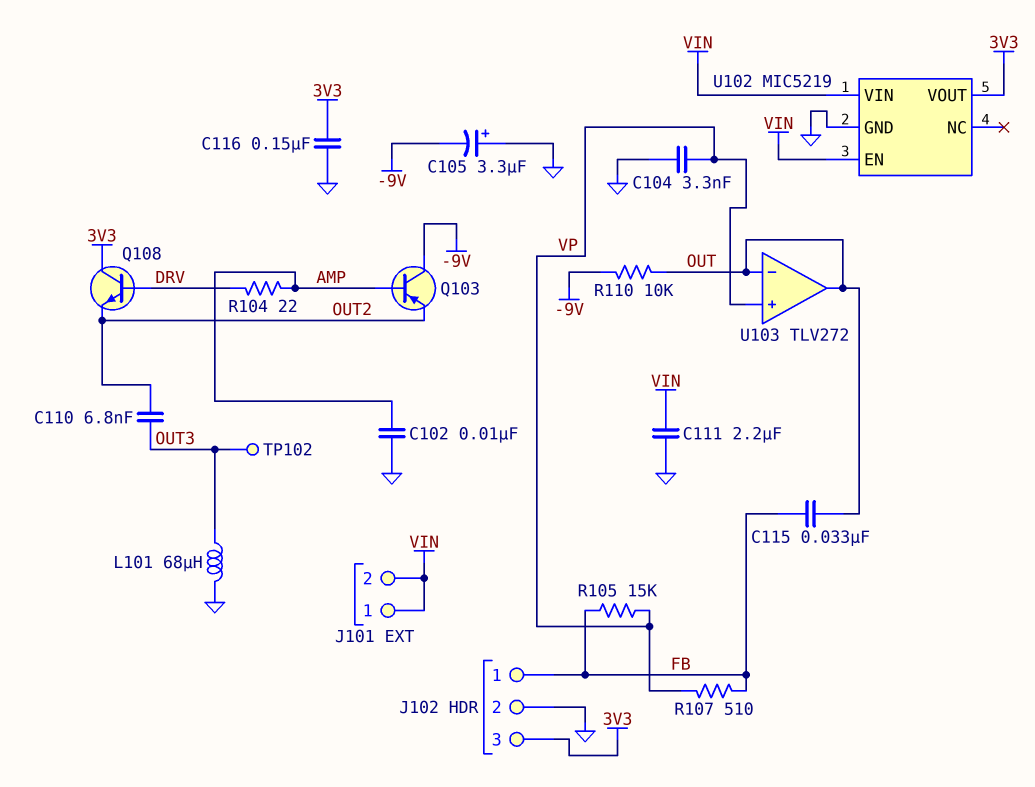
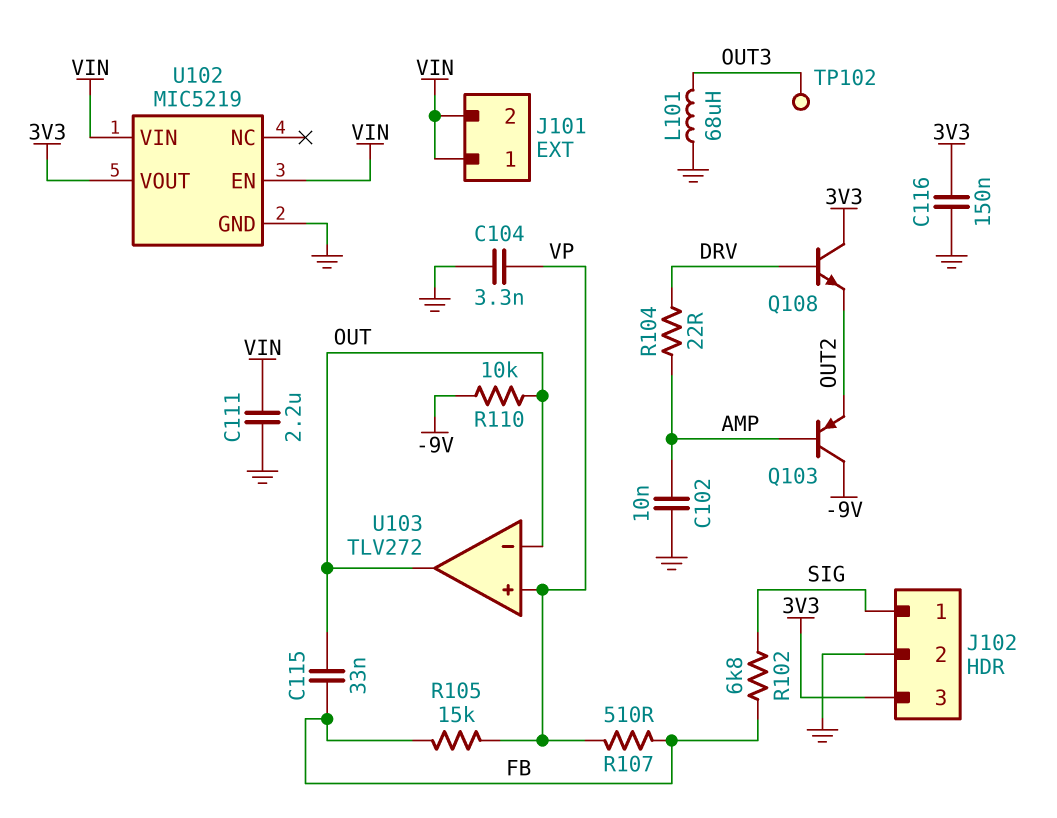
C105: 3.3uF (plus GND, minus -9V) -> none
C110: 6.8nF (OUT2, OUT3) -> none
J102 pin 1: FB -> SIG
R102: none -> 6.8k (FB, SIG)

